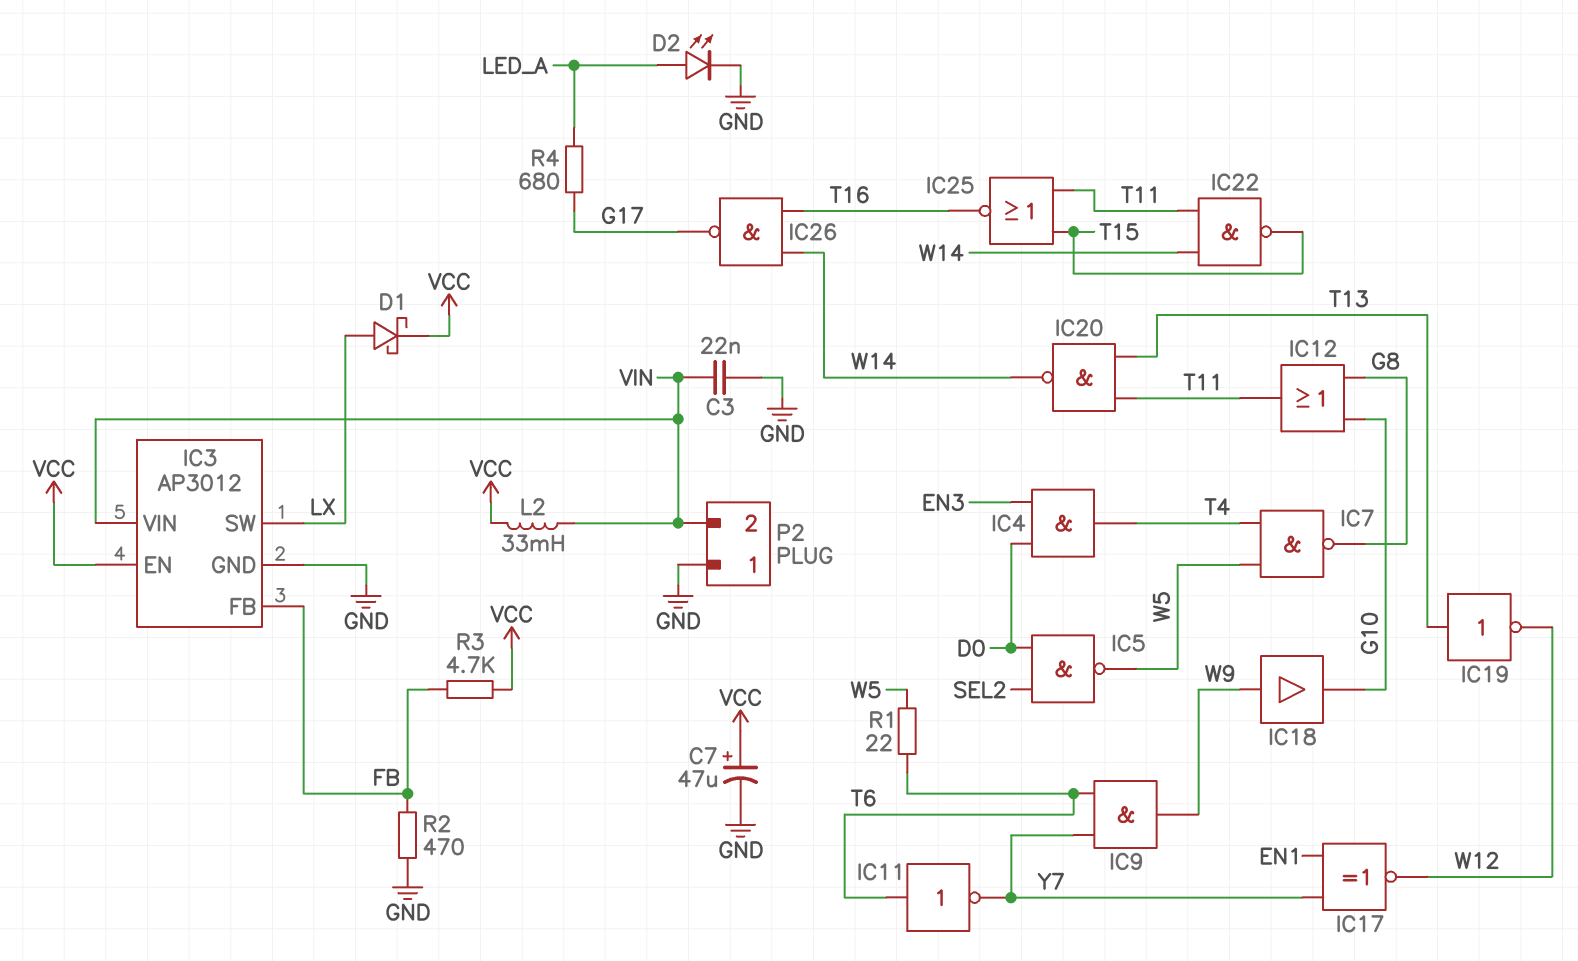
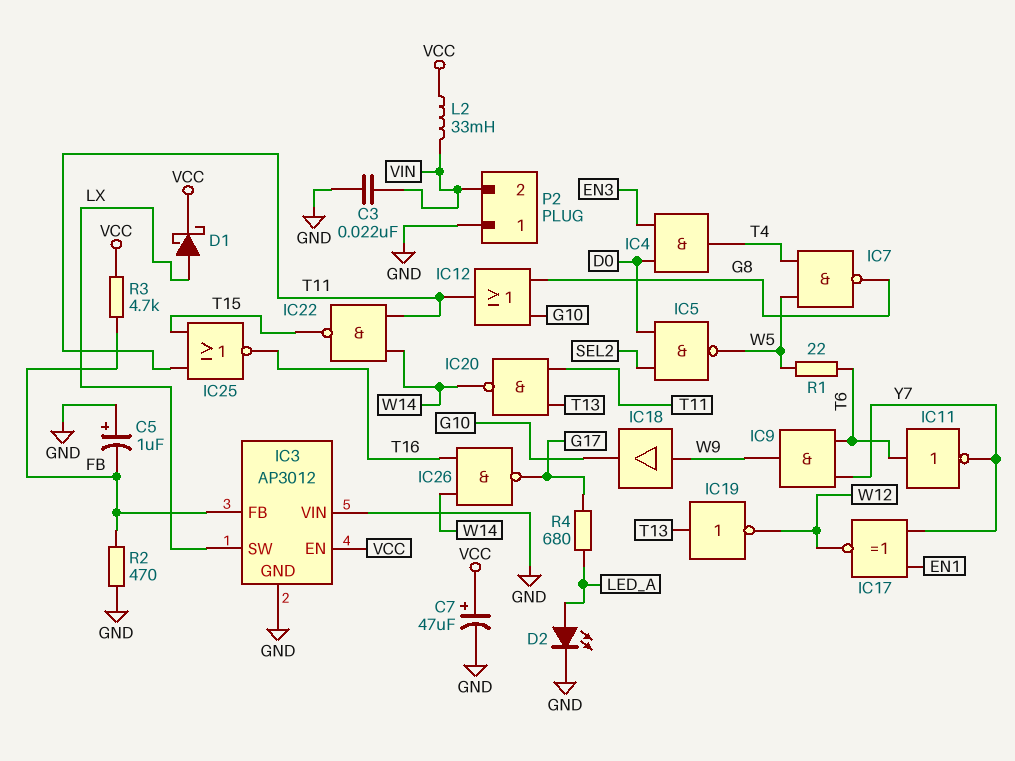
C5: none -> 1uF (plus GND, minus FB)
IC3 pin VIN: VIN -> GND

